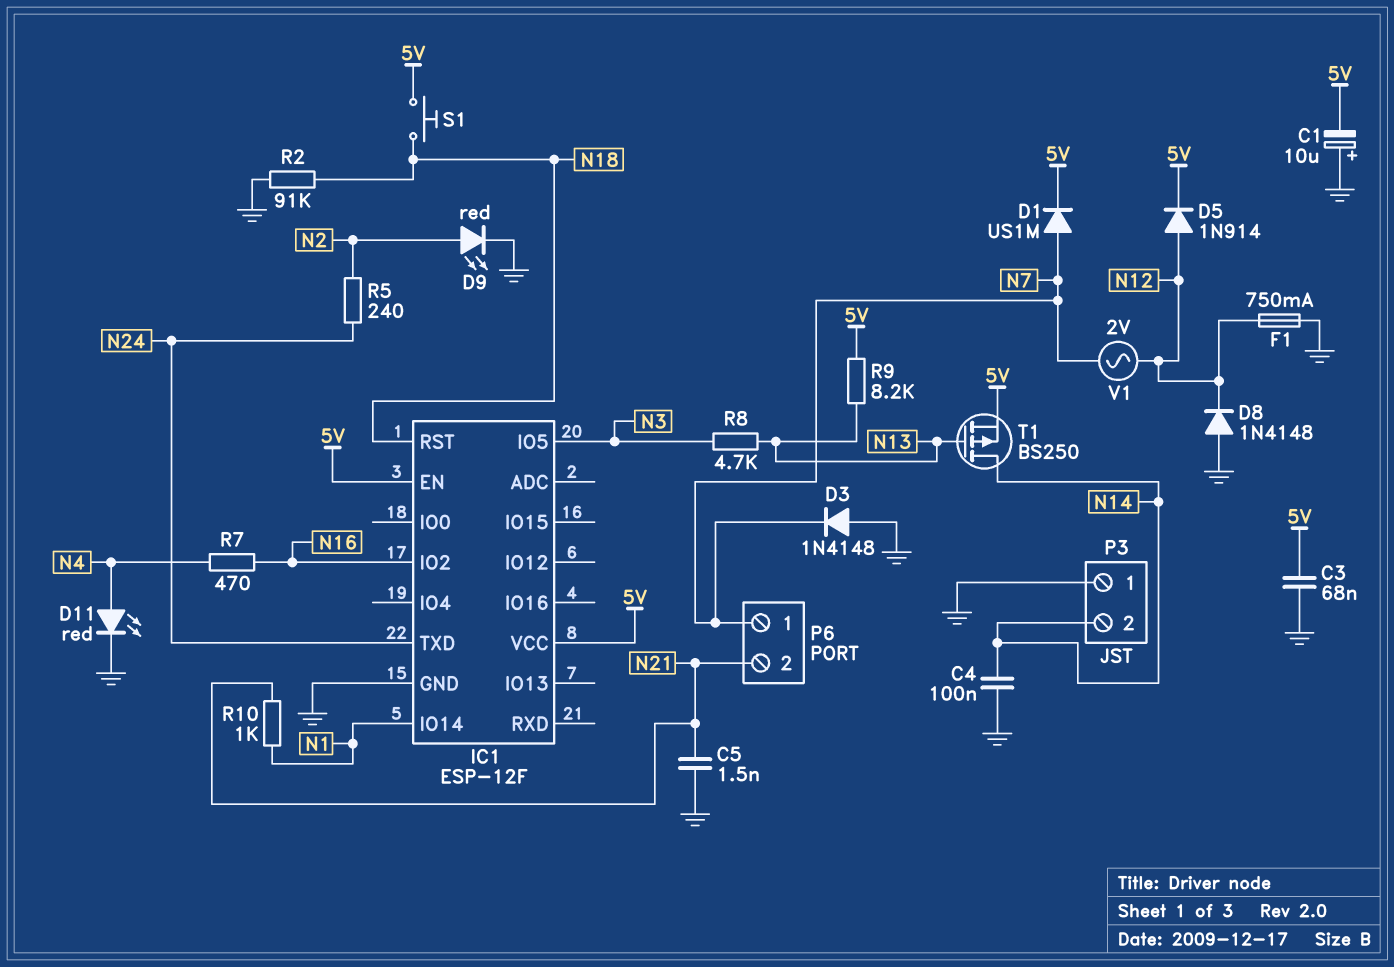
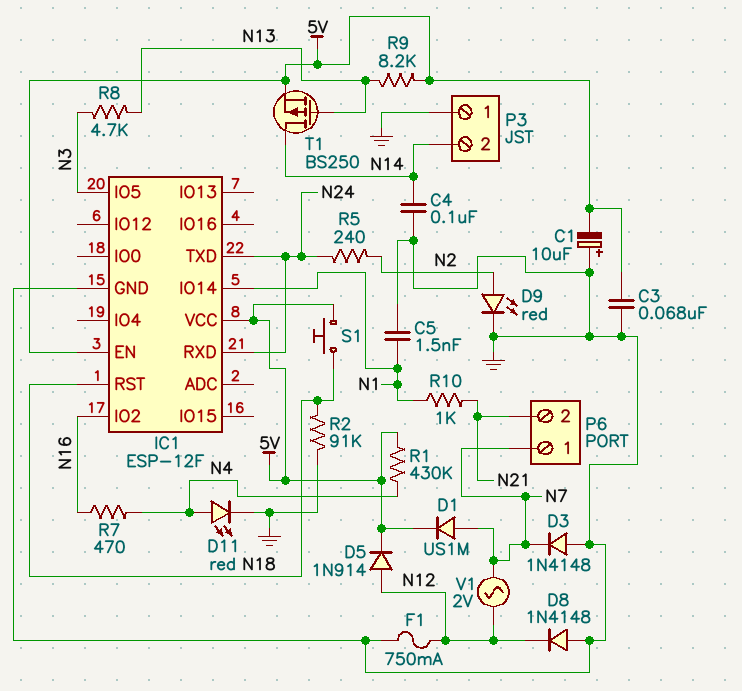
C5: 1.5nF (GND, N21) -> 1.5nF (GND, N1)
IC1 pin RXD: none -> N24
R1: none -> 430k (5V, N4)

